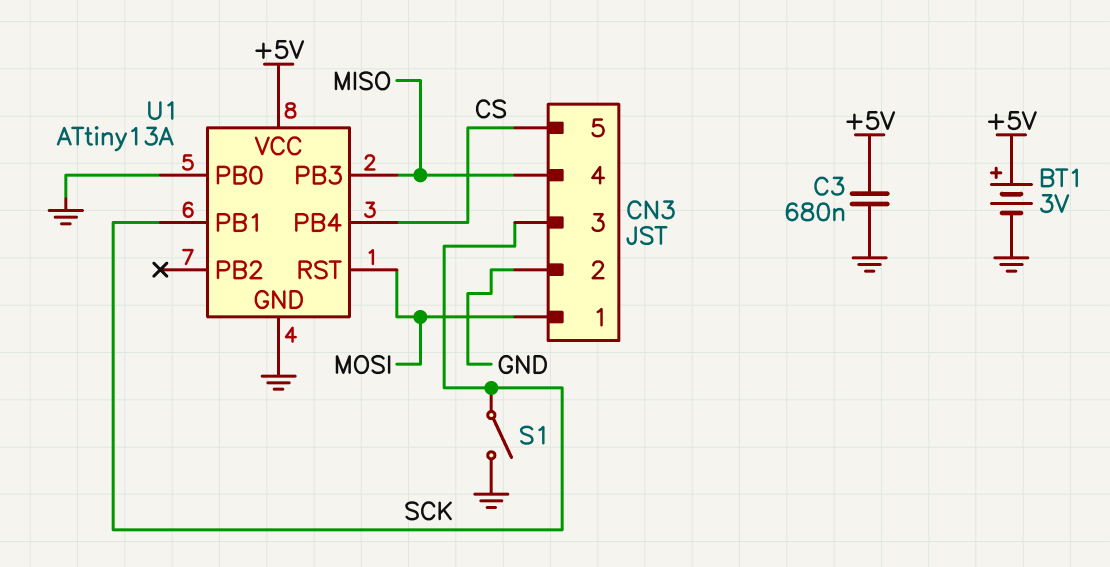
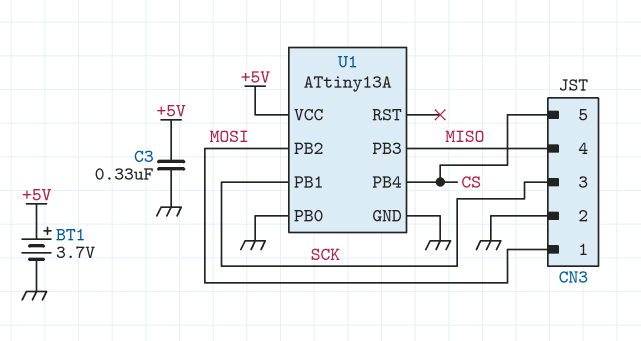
BT1: 3V (plus +5V, minus GND) -> 3.7V (plus +5V, minus GND)
C3: 680nF (+5V, GND) -> 330nF (+5V, GND)
S1: switch (GND, SCK) -> none
U1 pin PB2: none -> MOSI
U1 pin RST: MOSI -> none

